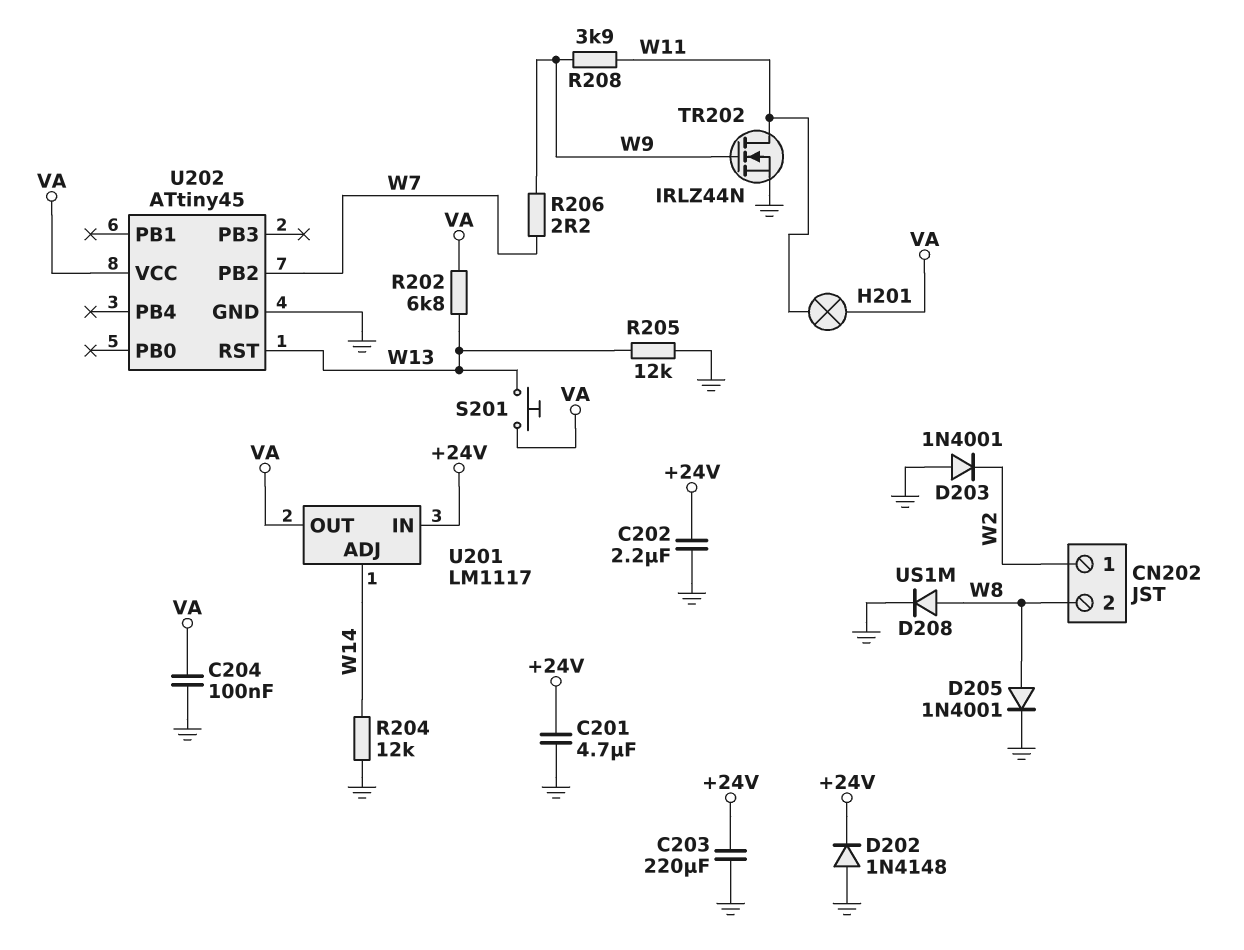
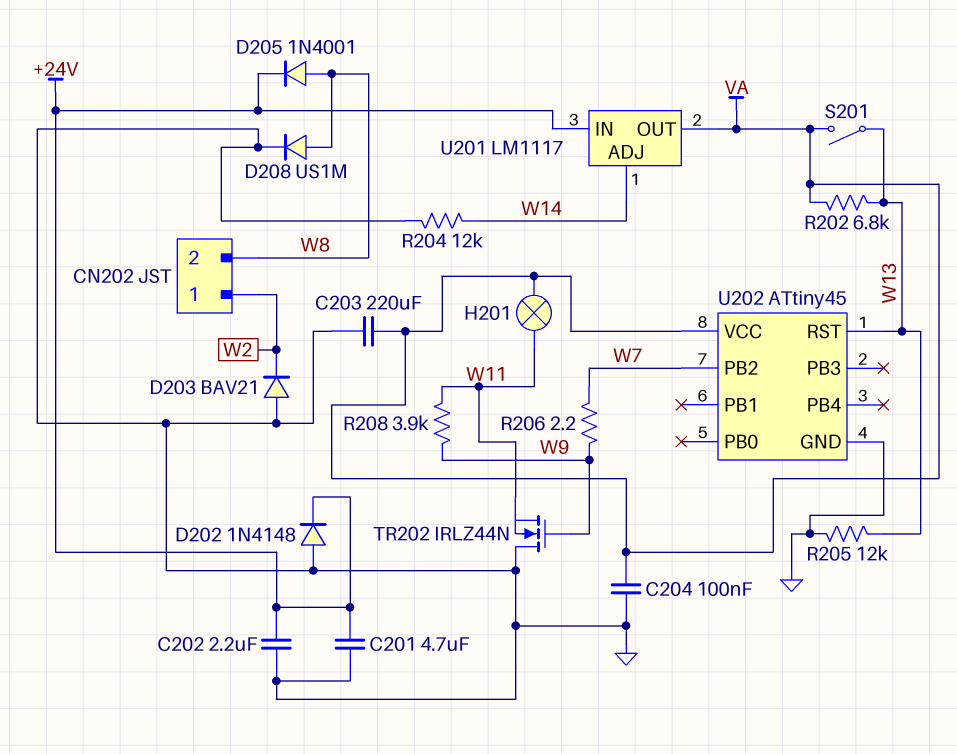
C203: 220uF (+24V, GND) -> 220uF (GND, VA)
D203: diode 1N4001 (A GND, K W2) -> diode BAV21 (A GND, K W2)
D205: diode 1N4001 (A W8, K GND) -> diode 1N4001 (A W8, K +24V)
S201: button (VA, W13) -> switch (VA, W13)
TR202: NMOS IRLZ44N (G W9, D W11, S GND) -> NMOS IRLZ44N (G W9, D GND, S W11)

